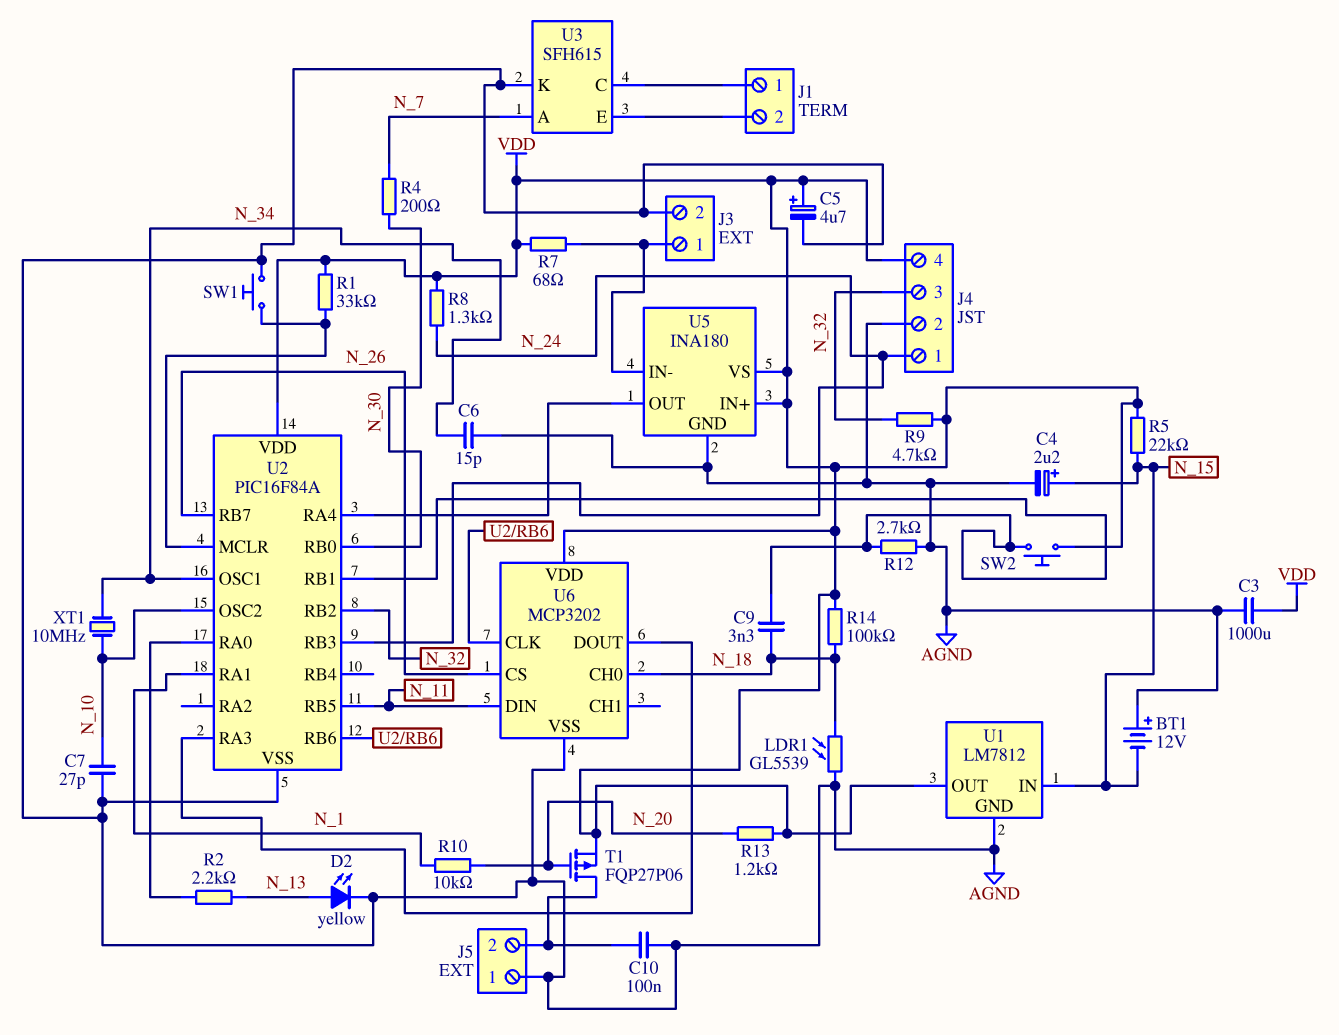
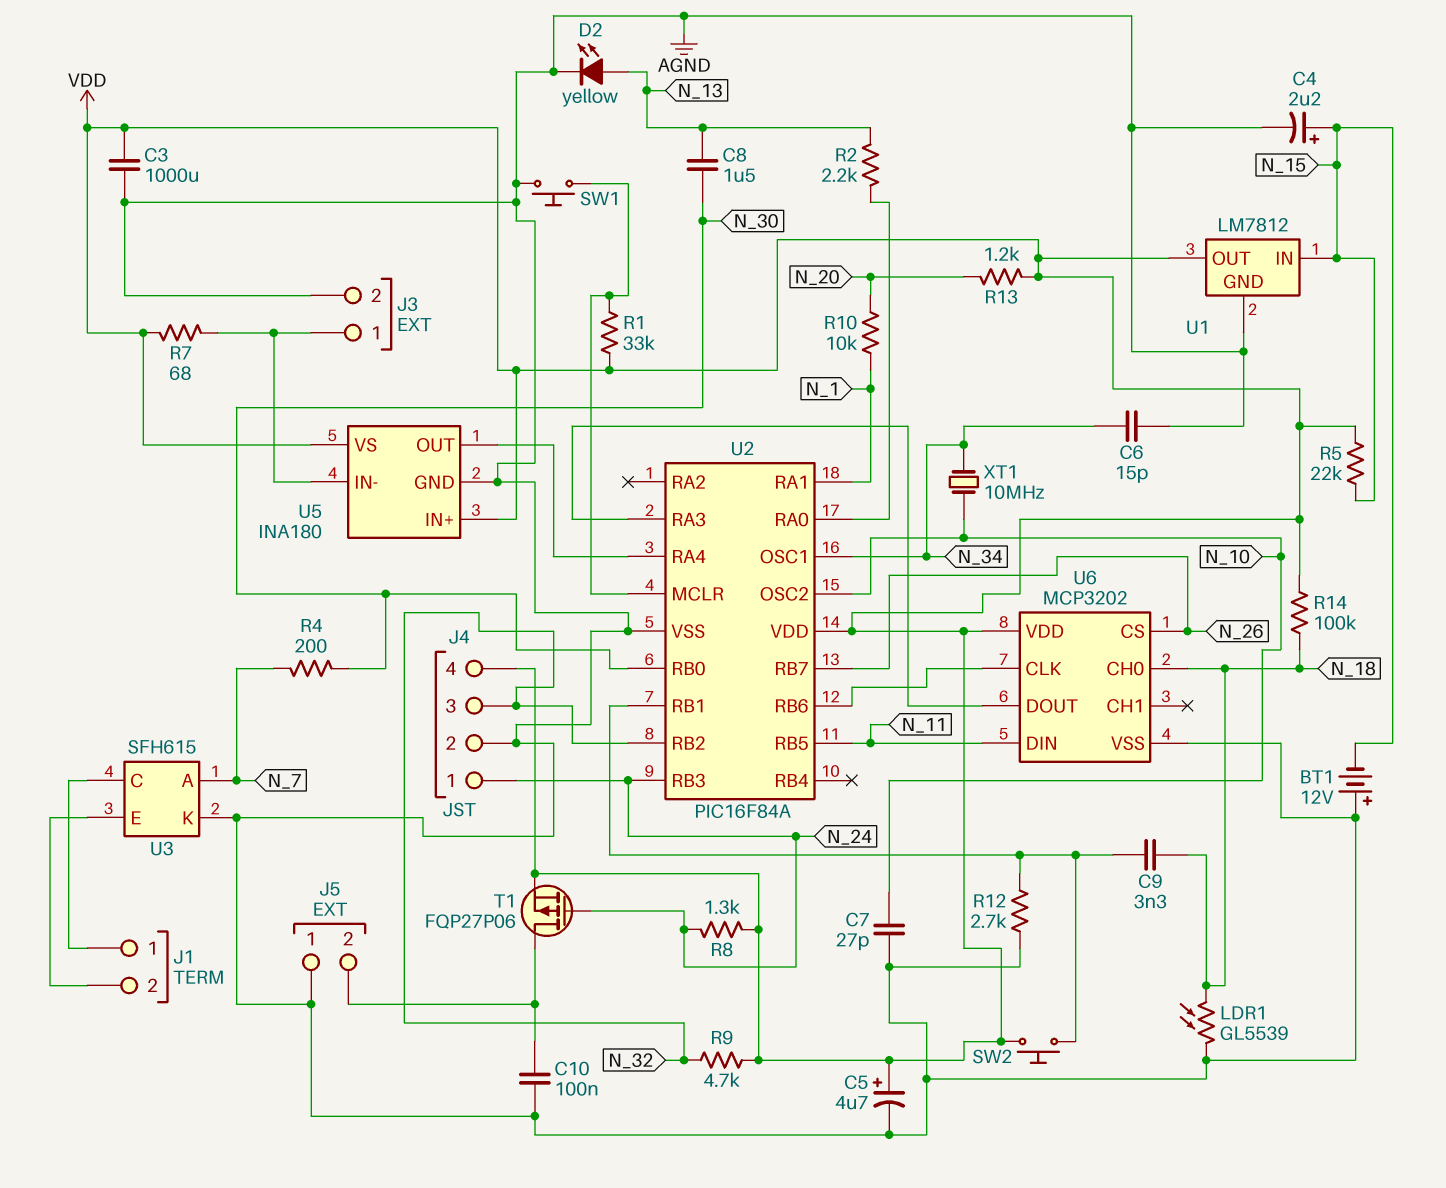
C8: none -> 1.5uF (N_13, N_30)
T1: PMOS FQP27P06 (G N_20, D J5/2, S VDD) -> PMOS FQP27P06 (G N_24, D J5/2, S VDD)

